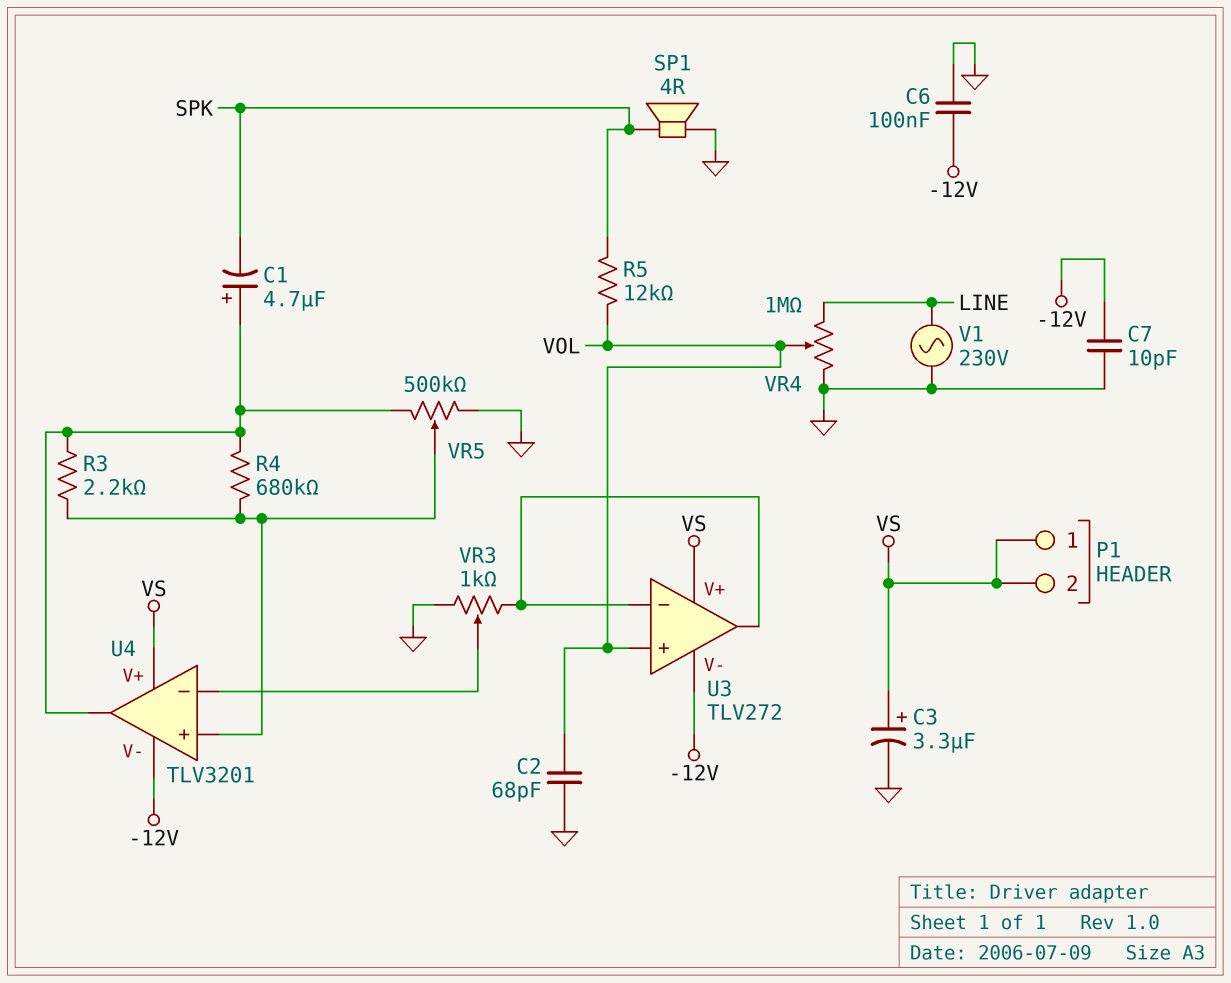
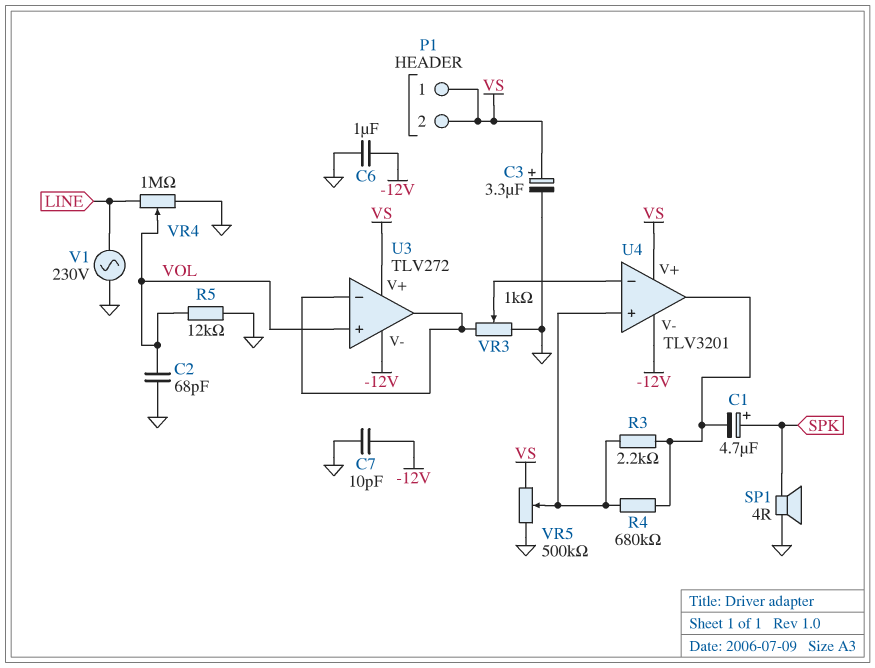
C1: 4.7uF (plus U4/out, minus SPK) -> 4.7uF (plus SPK, minus U4/out)
C6: 100nF (-12V, GND) -> 1uF (-12V, GND)
R5: 12k (SPK, VOL) -> 12k (GND, VOL)
VR5: 500k (GND, U4/out, wiper U4/in+) -> 500k (GND, VS, wiper U4/in+)

